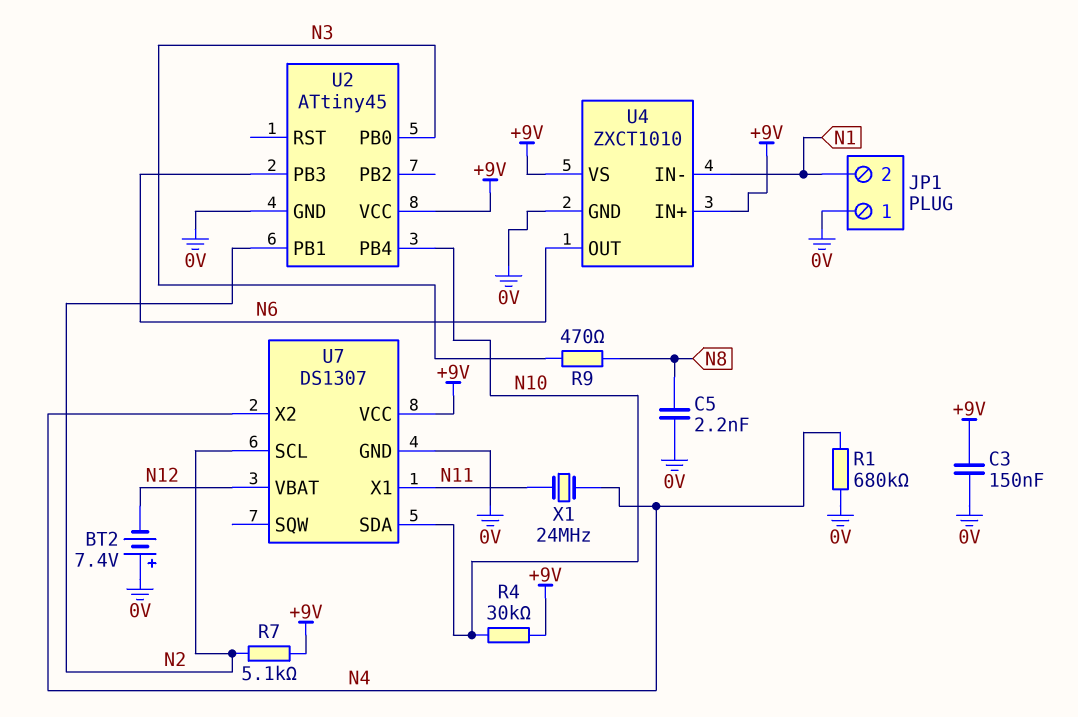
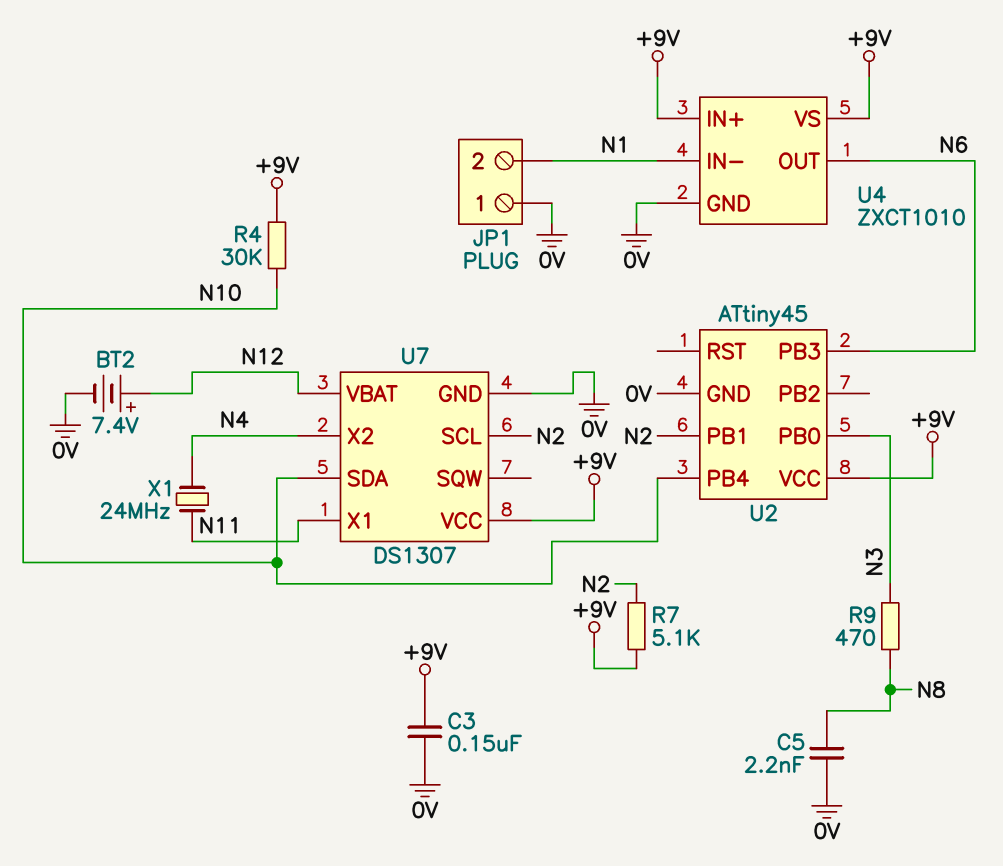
BT2: 7.4V (plus 0V, minus N12) -> 7.4V (plus N12, minus 0V)
R1: 680k (0V, N4) -> none

